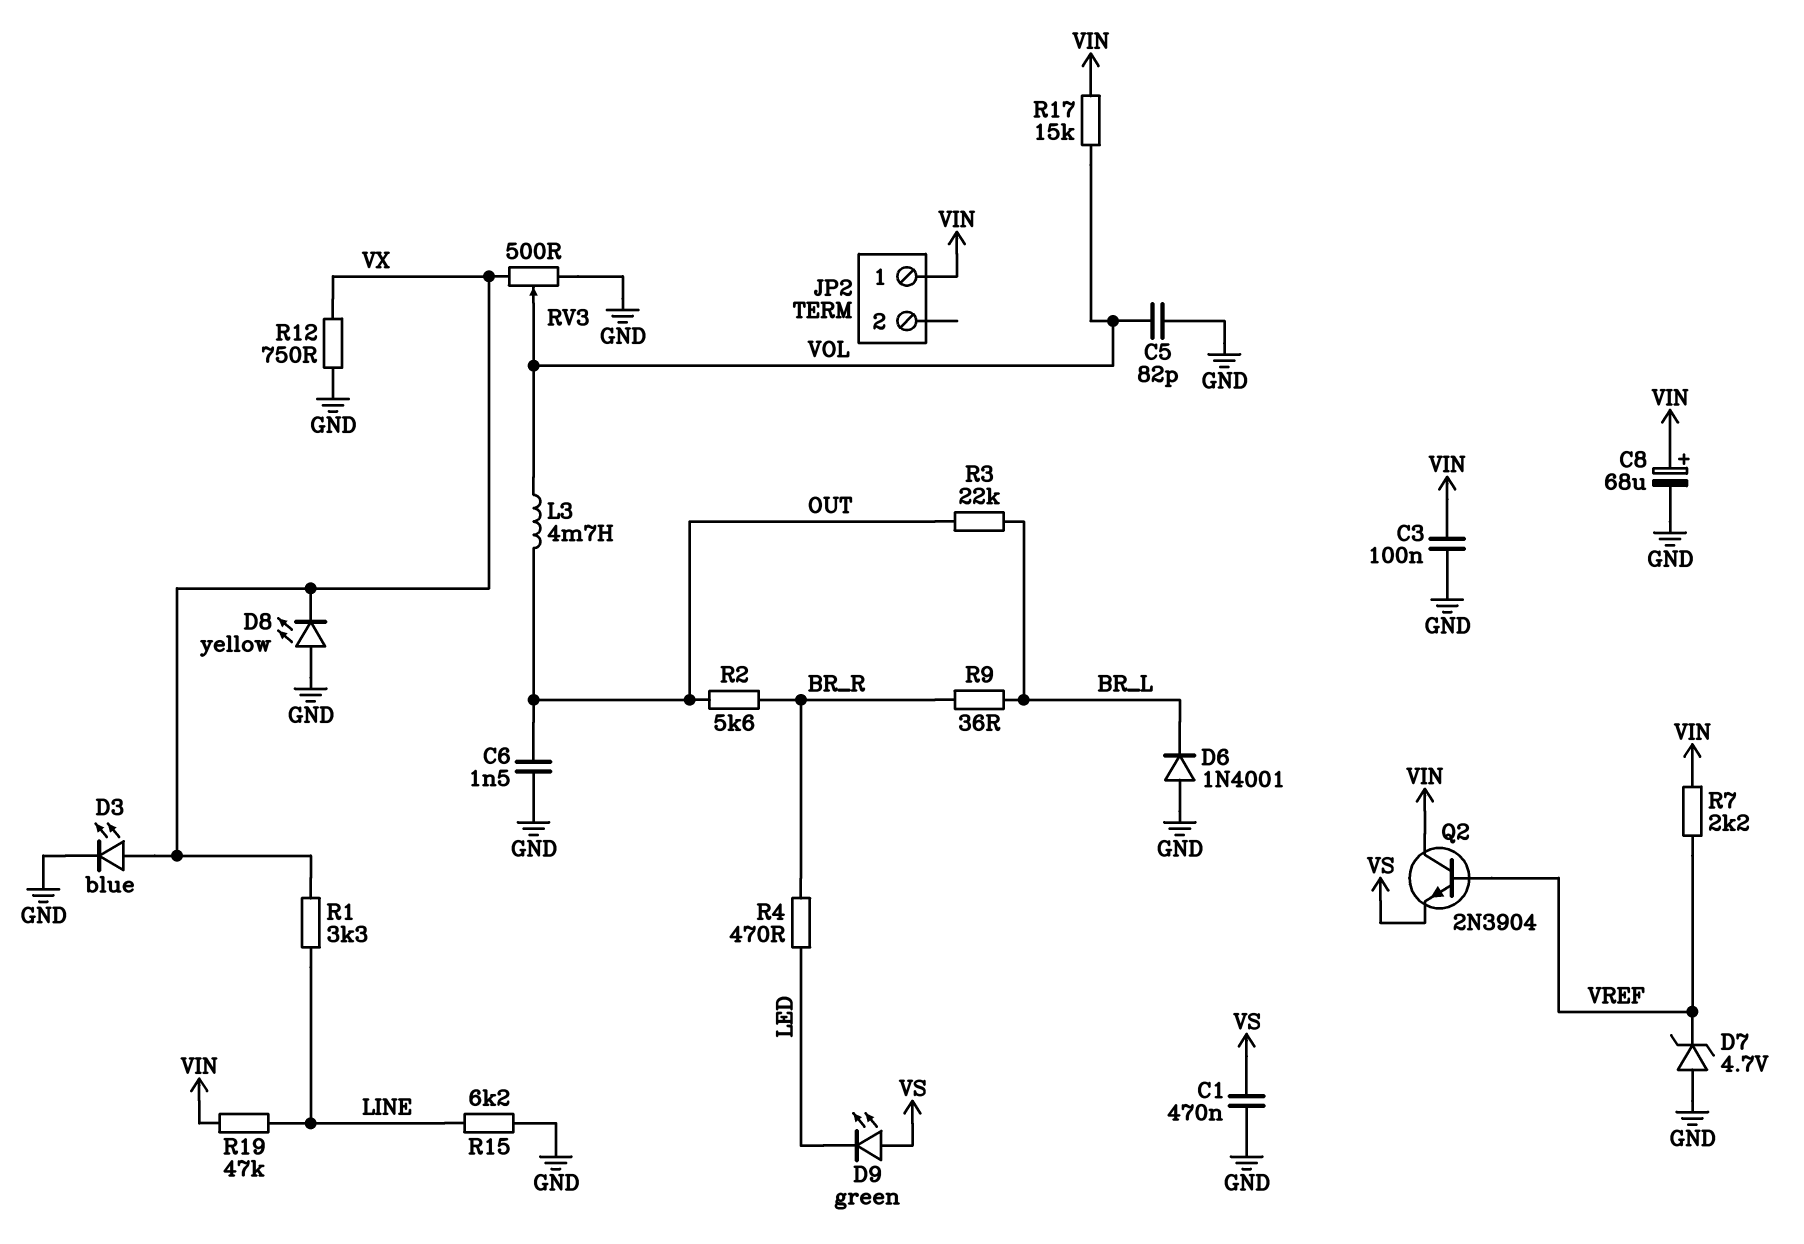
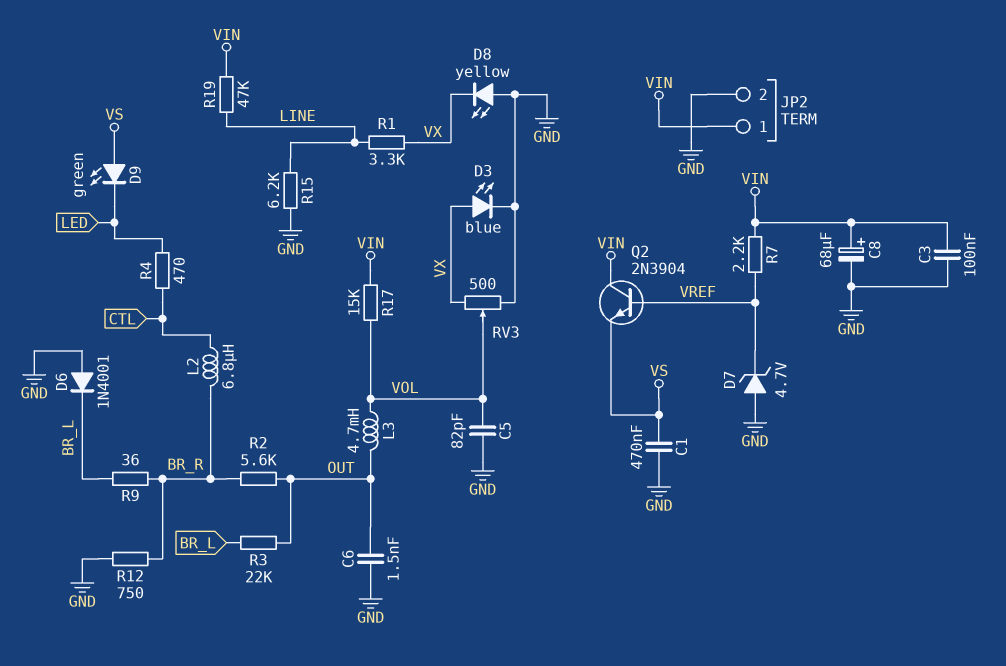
JP2 pin 2: none -> GND
L2: none -> 6.8uH (BR_R, CTL)
R4: 470 (BR_R, LED) -> 470 (CTL, LED)
R12: 750 (GND, VX) -> 750 (BR_R, GND)

